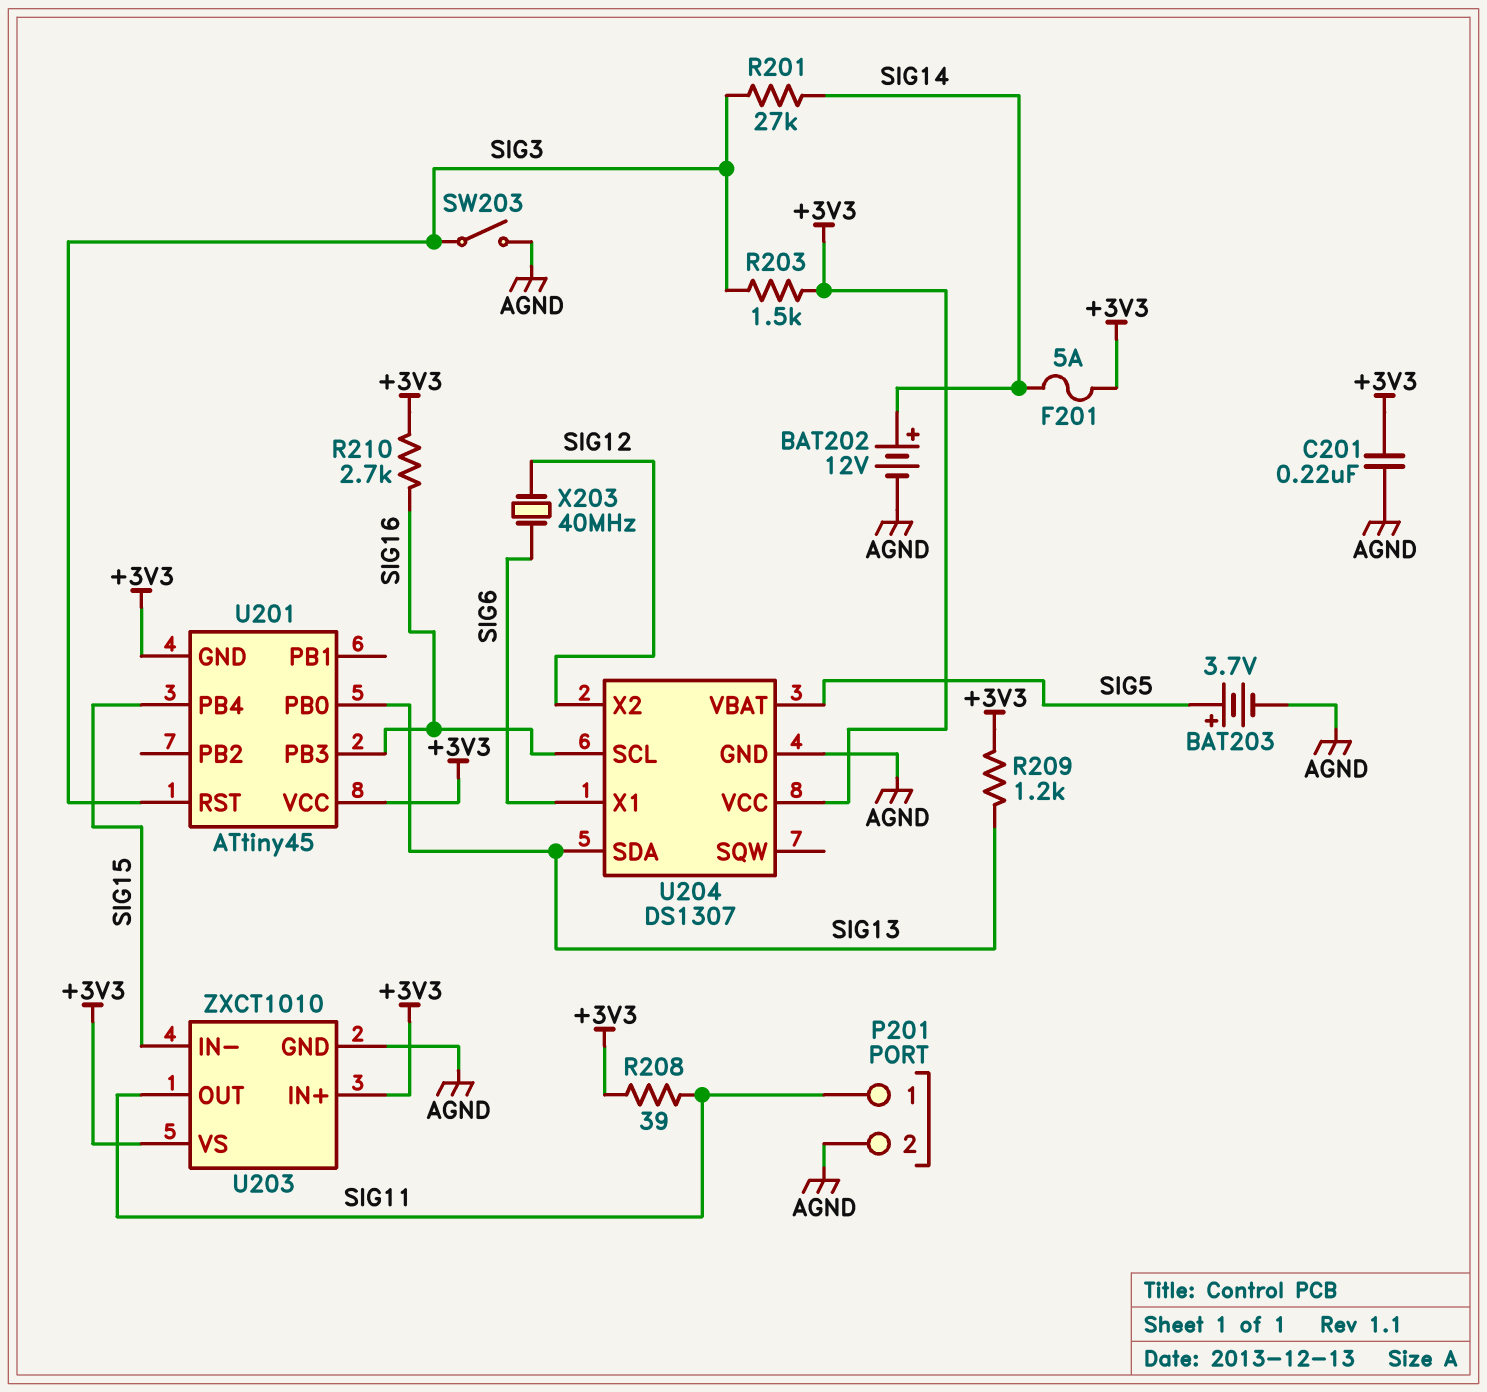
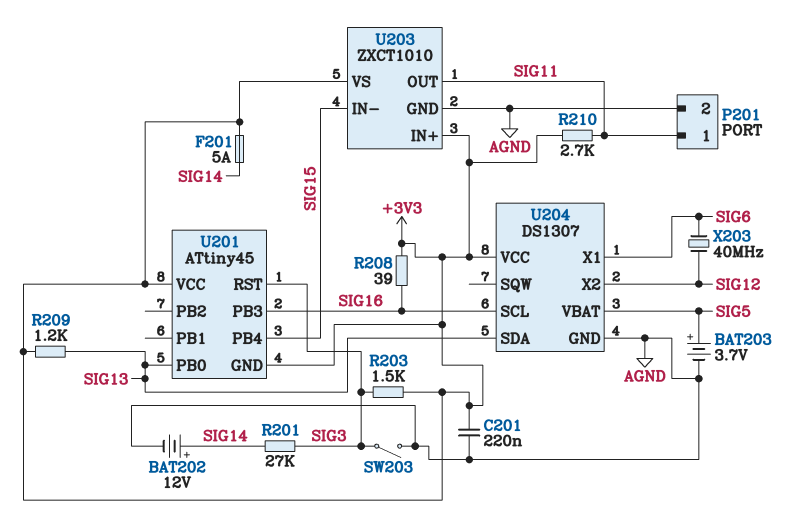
R208: 39 (+3V3, SIG11) -> 39 (+3V3, SIG16)
R210: 2.7k (+3V3, SIG16) -> 2.7k (+3V3, SIG11)

